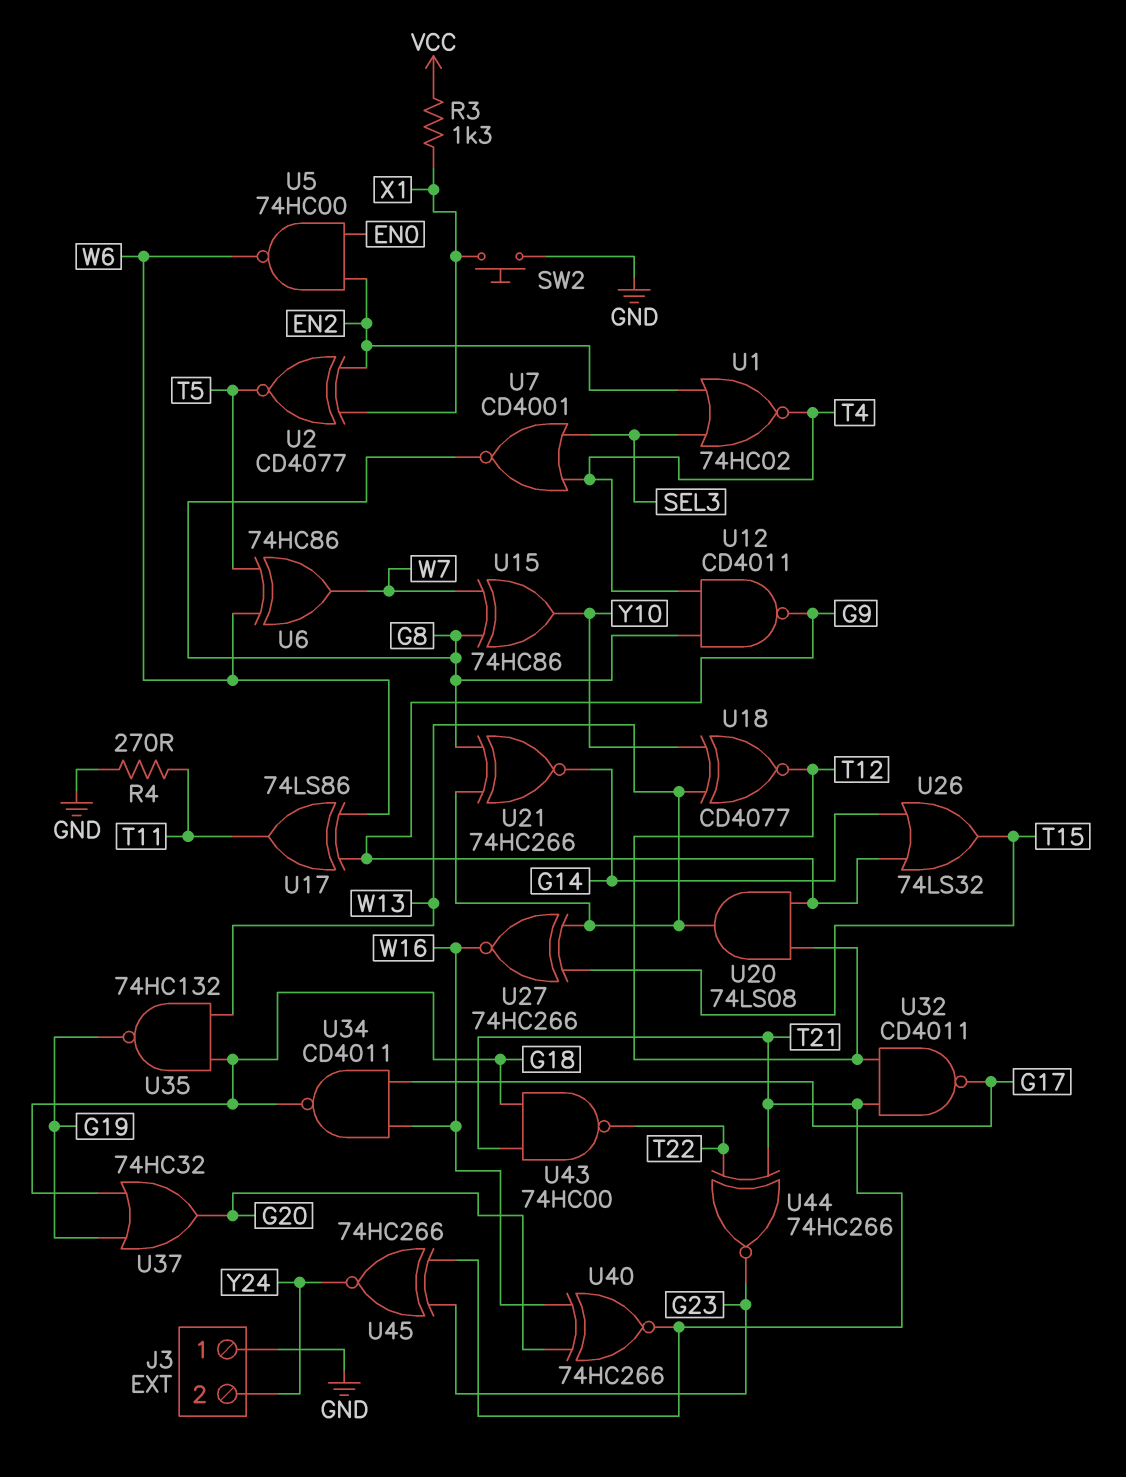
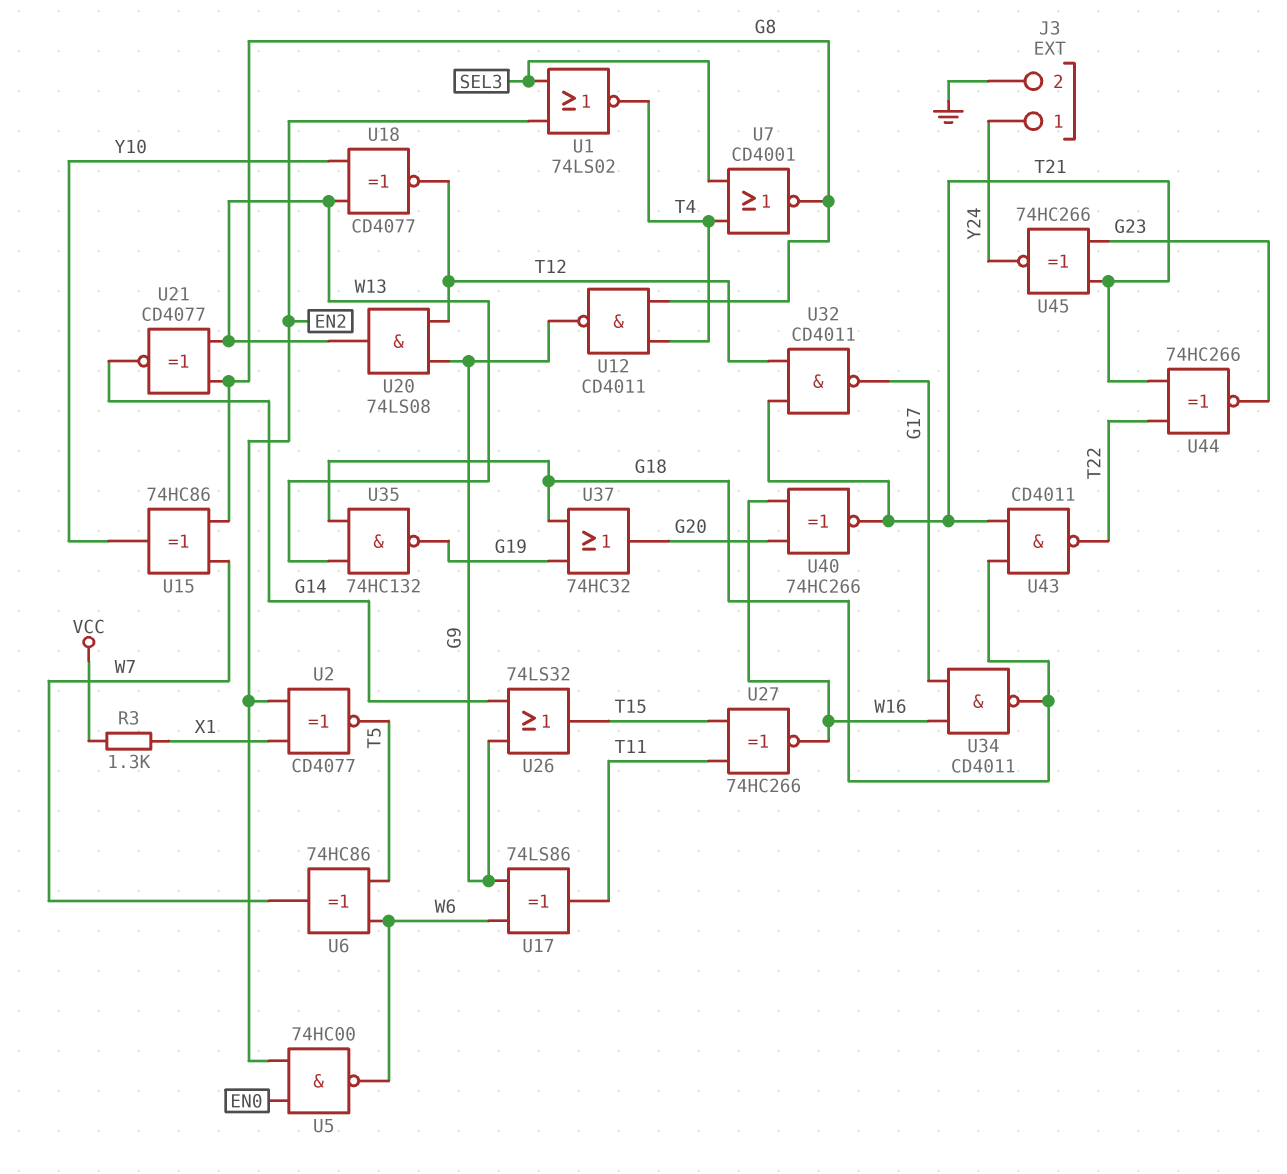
J3 pin 1: GND -> Y24
J3 pin 2: Y24 -> GND
R4: 270 (GND, T11) -> none
SW2: button (GND, X1) -> none
U1: NOR 74HC02 (in EN2, in SEL3, out T4) -> NOR 74LS02 (in EN2, in SEL3, out T4)
U21: XNOR 74HC266 (in G8, in W13, out G14) -> XNOR CD4077 (in G8, in W13, out G14)
U27: XNOR 74HC266 (in T15, in W13, out W16) -> XNOR 74HC266 (in T11, in T15, out W16)
U43: NAND 74HC00 (in G18, in T21, out T22) -> NAND CD4011 (in G18, in T21, out T22)

